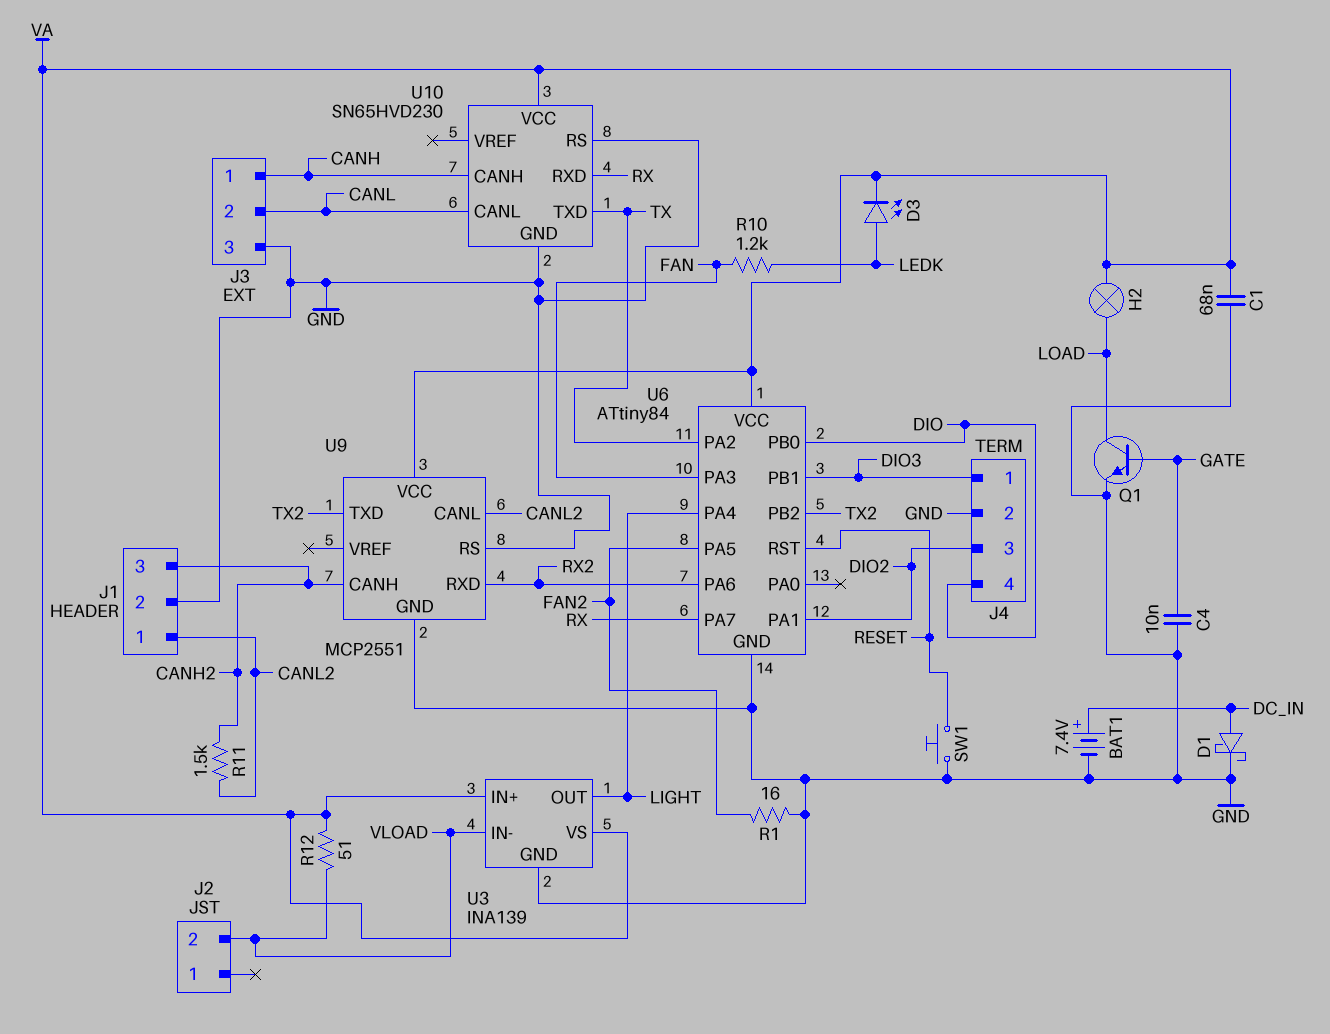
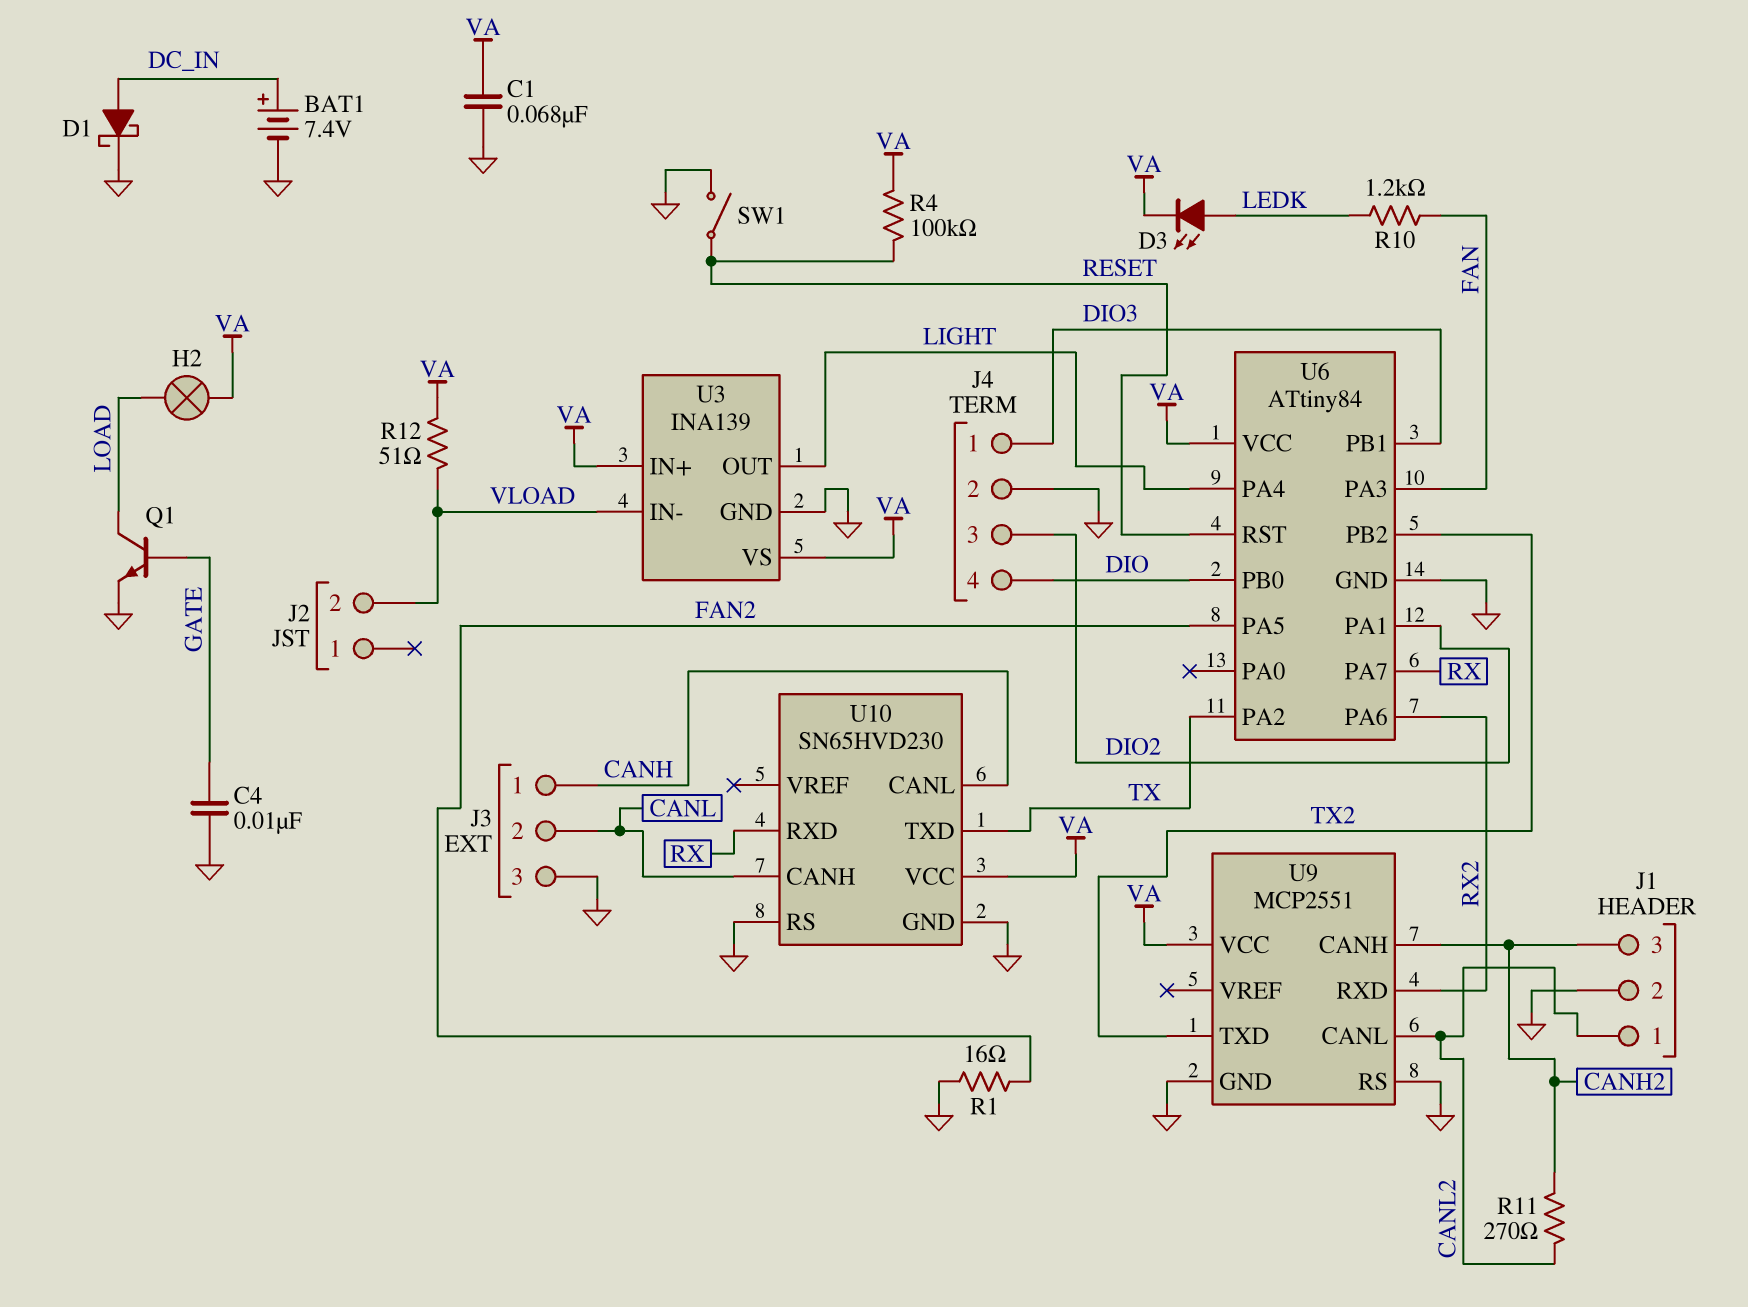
R4: none -> 100k (RESET, VA)
R11: 1.5k (CANH2, CANL2) -> 270 (CANH2, CANL2)
SW1: button (GND, RESET) -> switch (GND, RESET)
U10 pin CANH: CANH -> CANL
U10 pin CANL: CANL -> CANH

